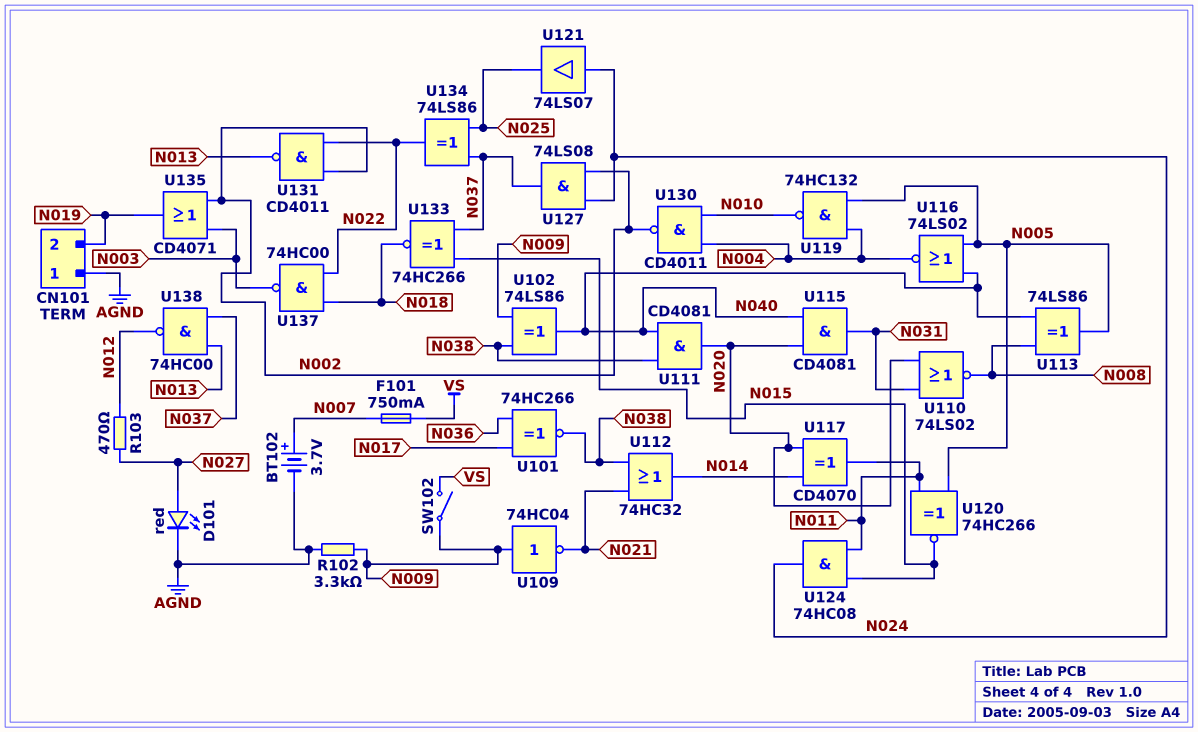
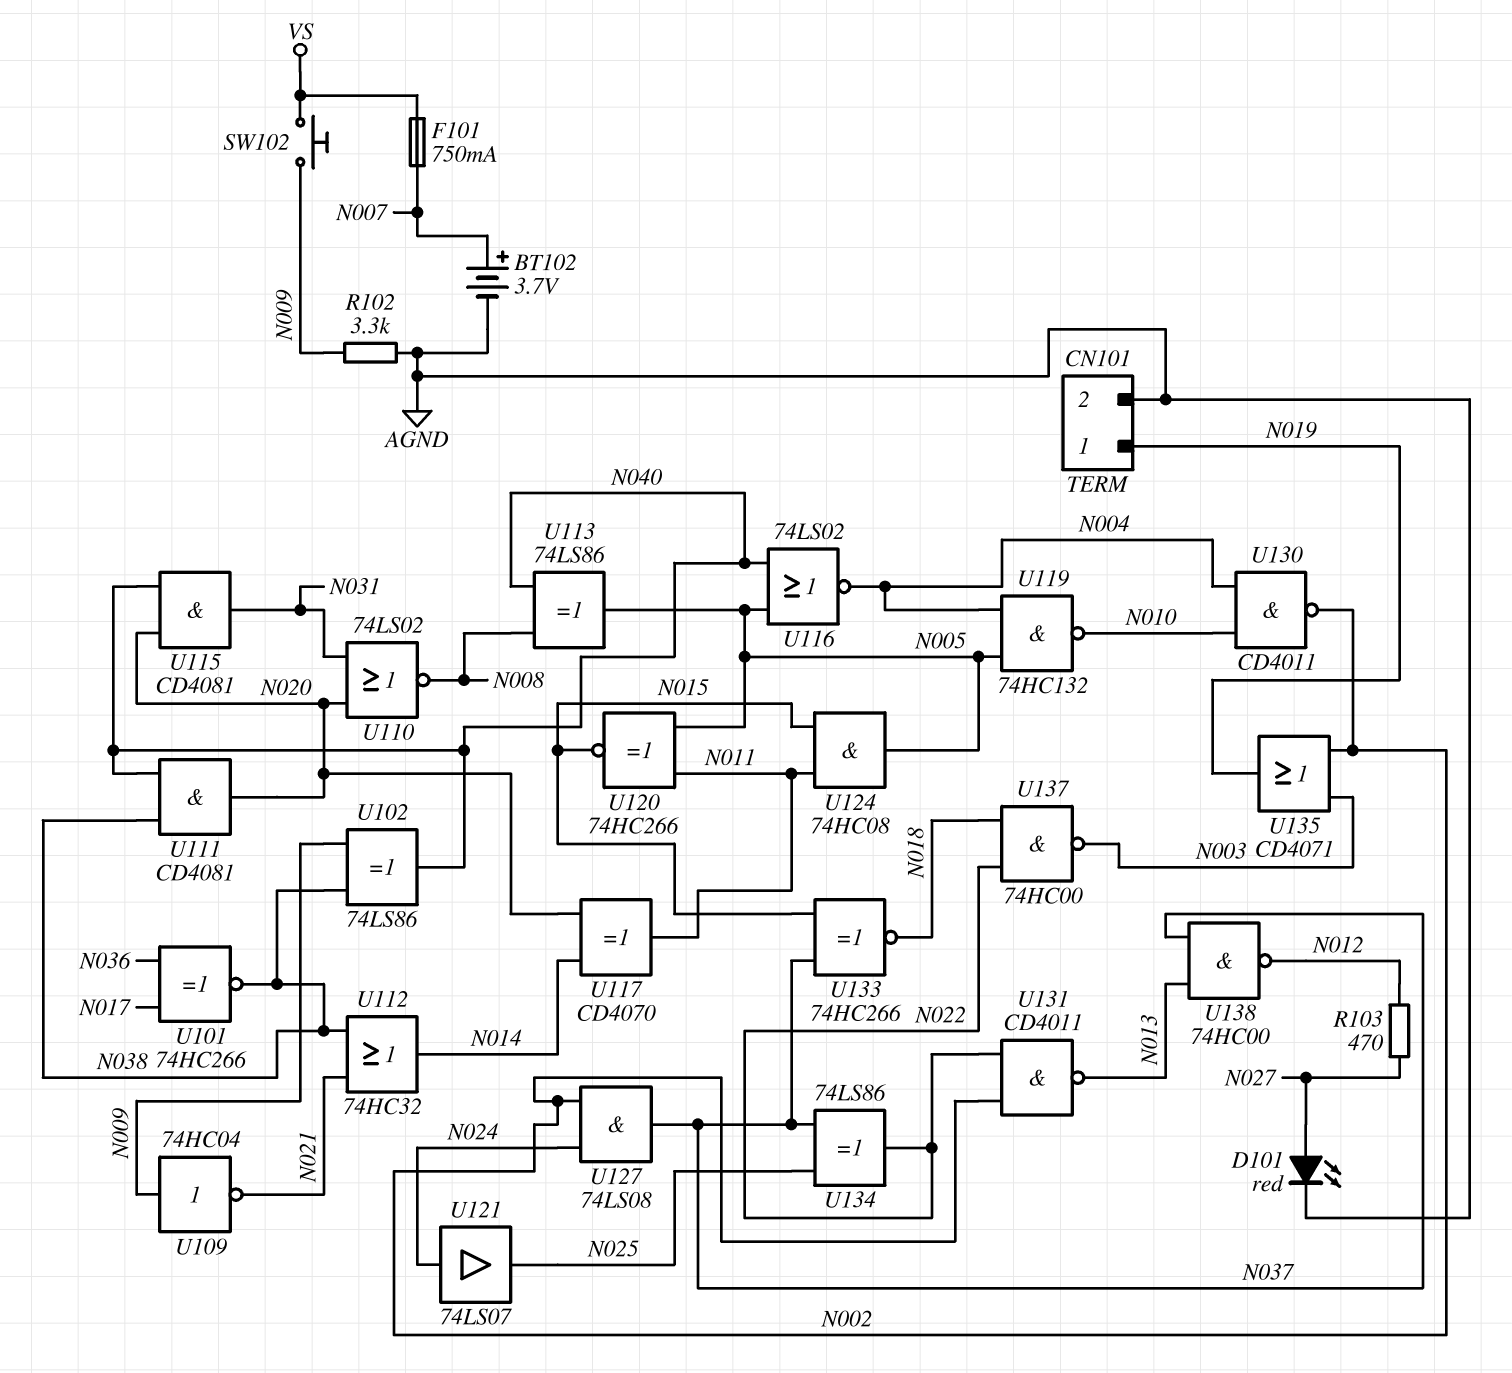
CN101 pin 1: AGND -> N019
CN101 pin 2: N019 -> AGND
SW102: switch (N009, VS) -> button (N009, VS)
U124: AND 74HC08 (in N011, in N015, out N024) -> AND 74HC08 (in N011, in N015, out N005)

